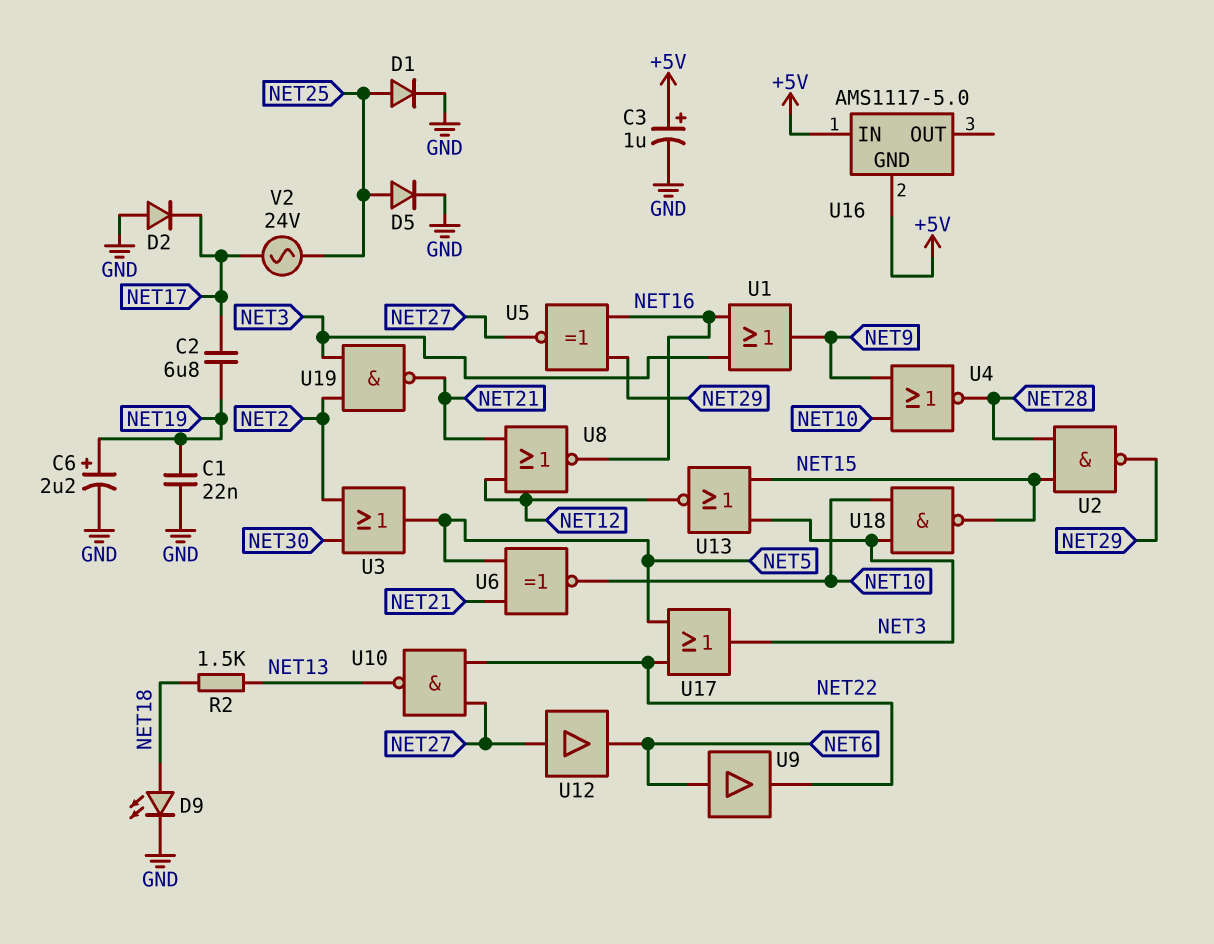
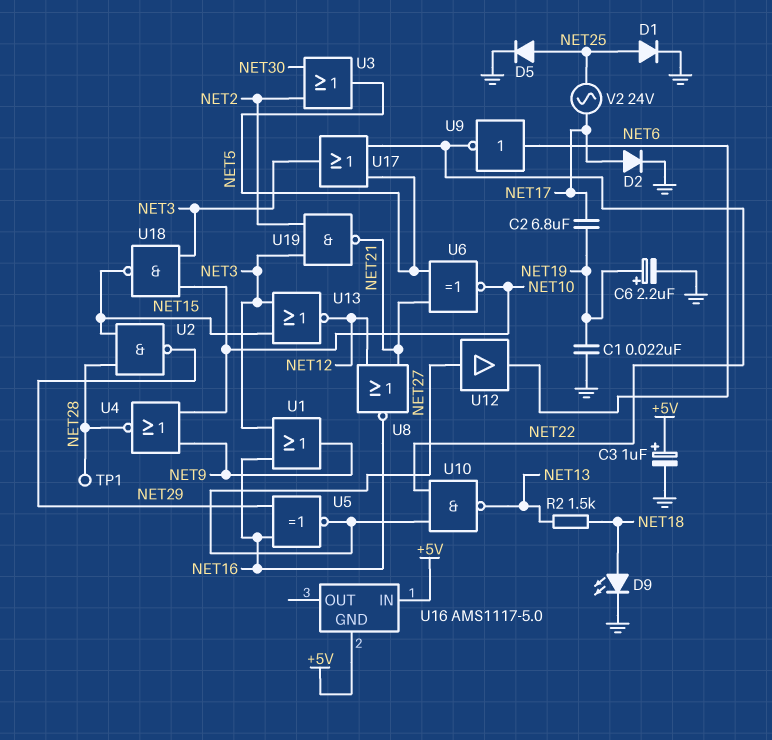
D2: diode (A GND, K NET17) -> diode (A NET17, K GND)
TP1: none -> test point (NET28)
U9: buffer (in NET6, out NET22) -> NOT (in NET6, out NET22)

